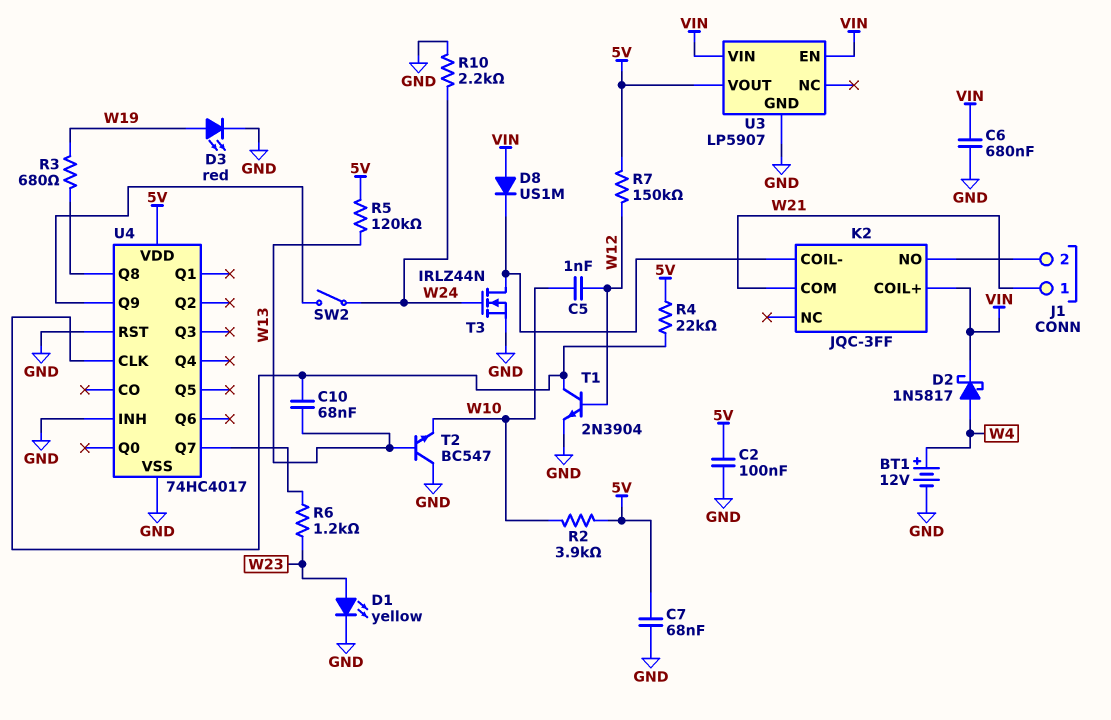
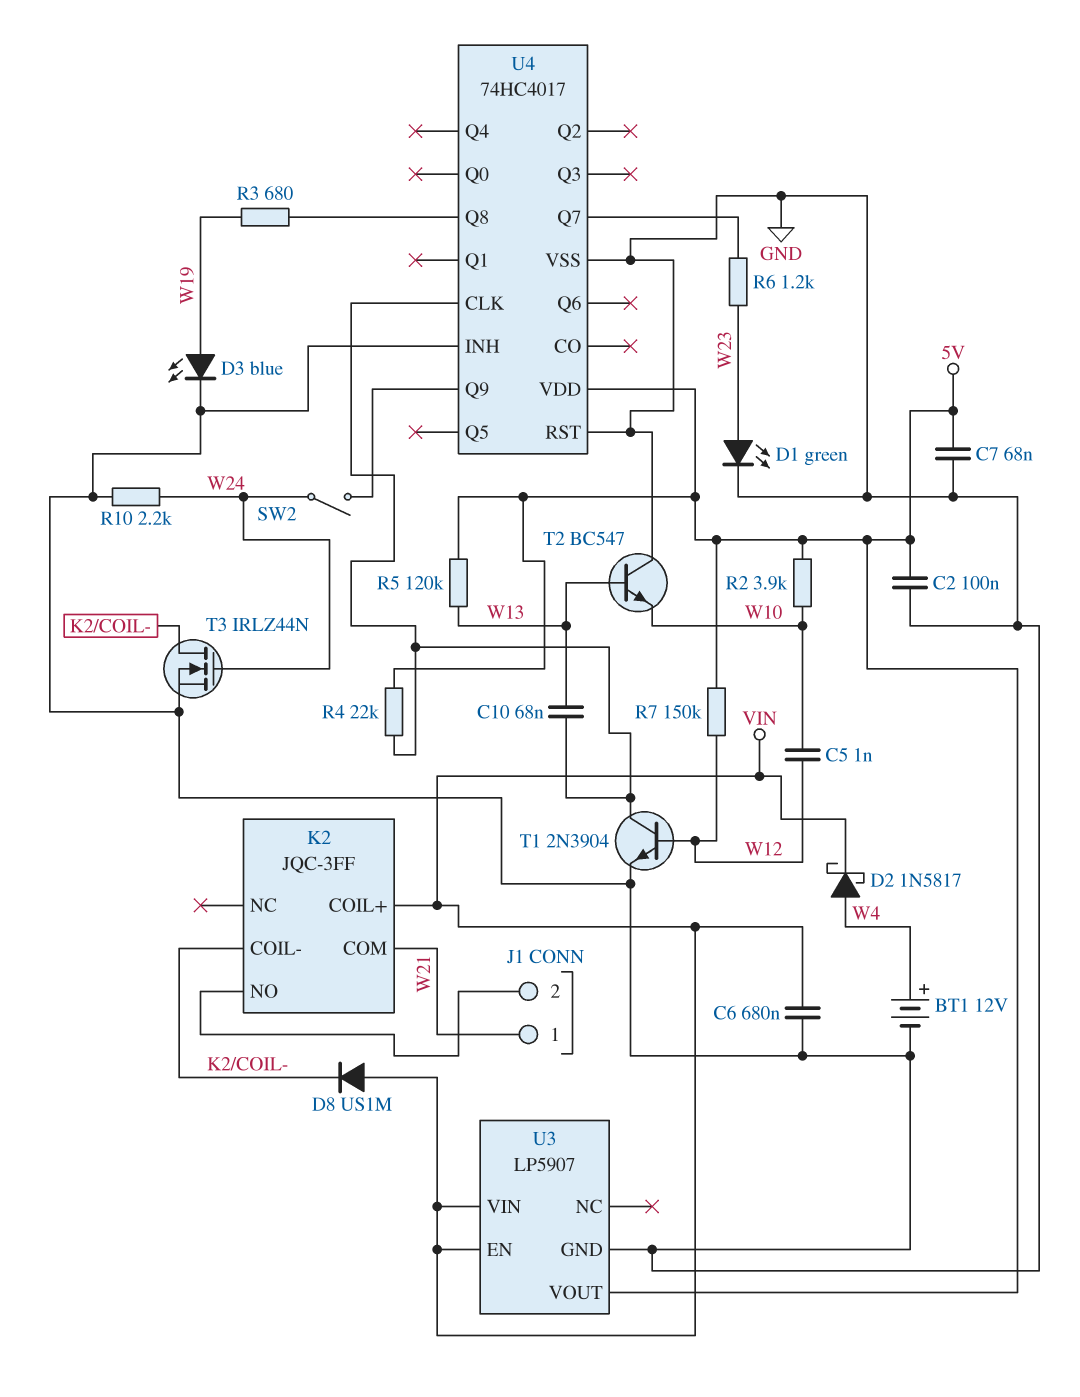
D1: LED yellow (A W23, K GND) -> LED green (A W23, K GND)
D3: LED red (A W19, K GND) -> LED blue (A W19, K GND)

